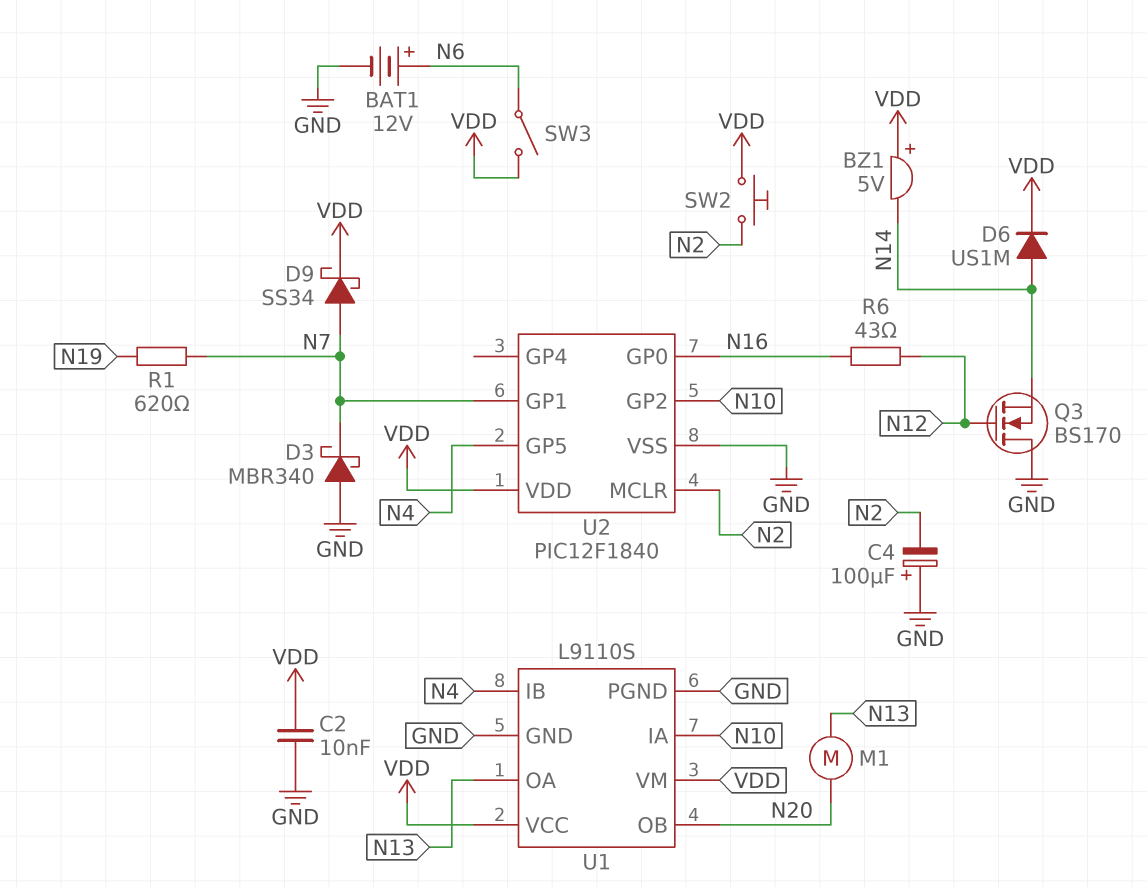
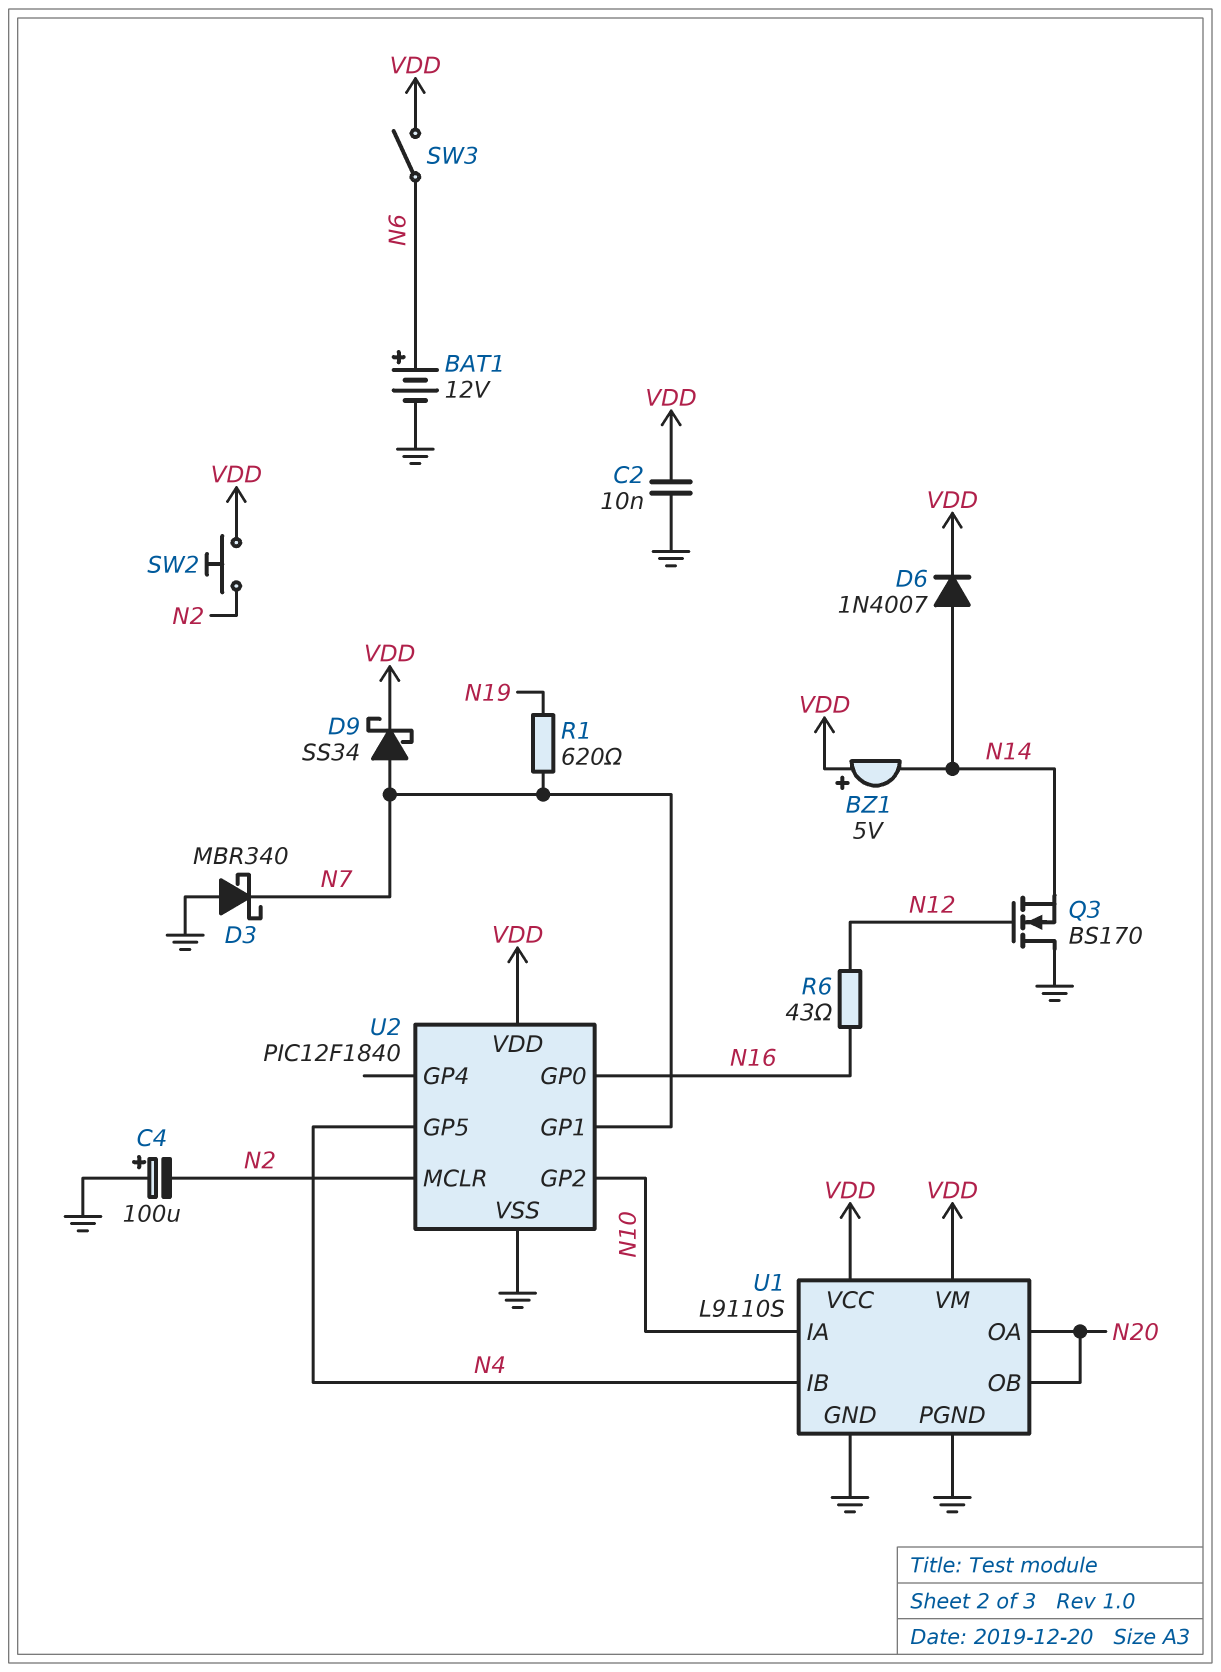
D6: diode US1M (A N14, K VDD) -> diode 1N4007 (A N14, K VDD)
M1: motor (N13, N20) -> none
U1 pin OA: N13 -> N20

